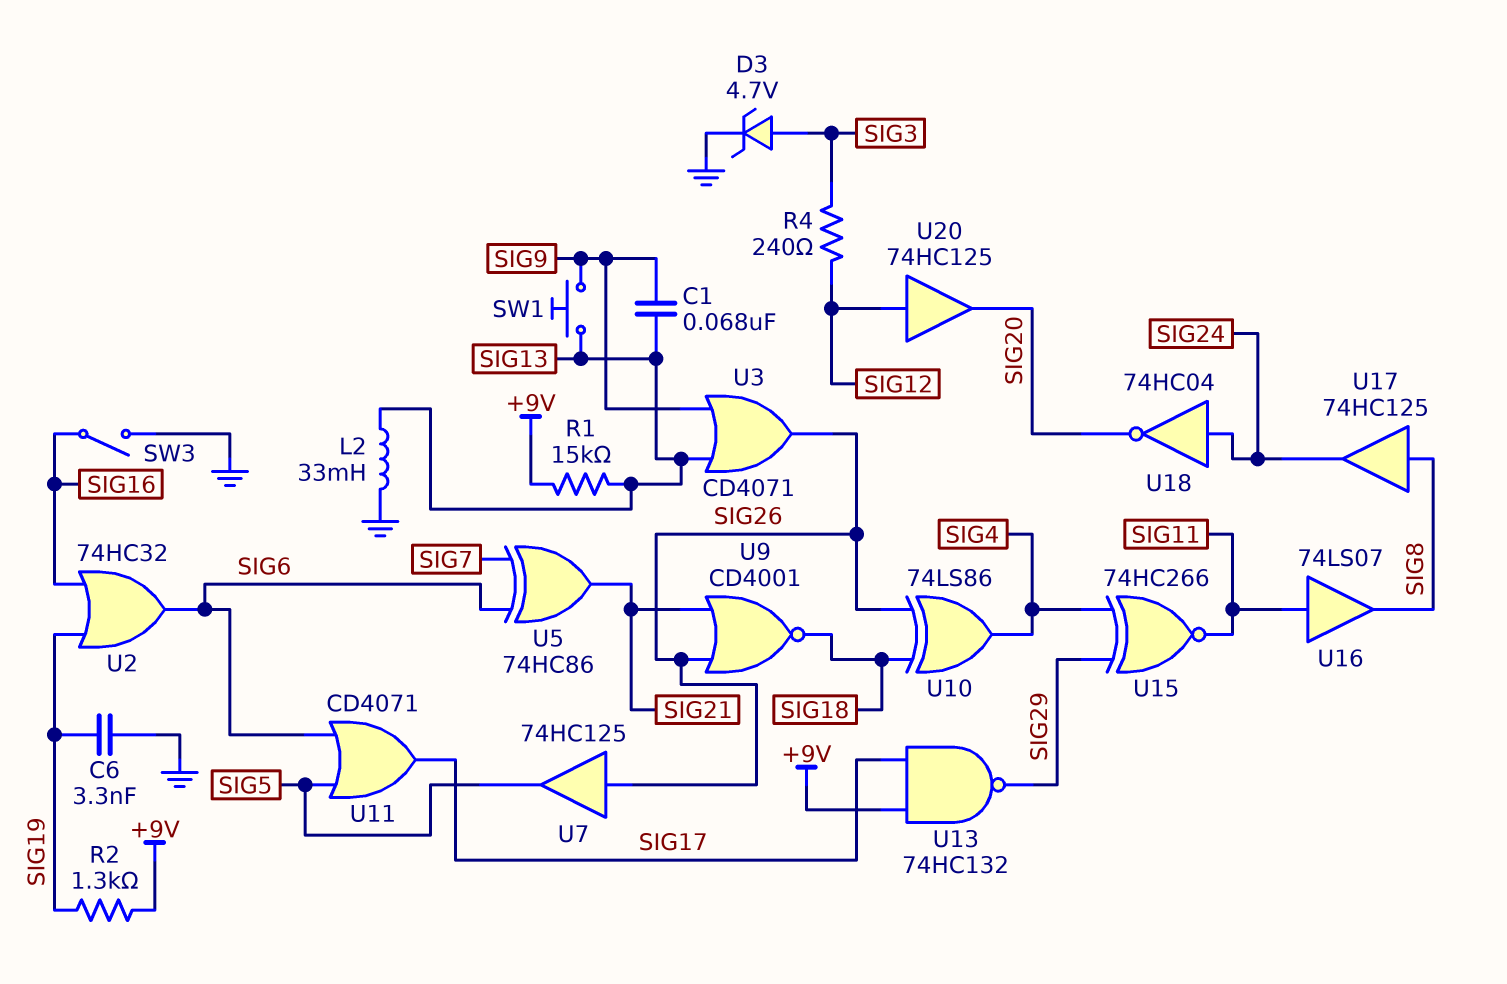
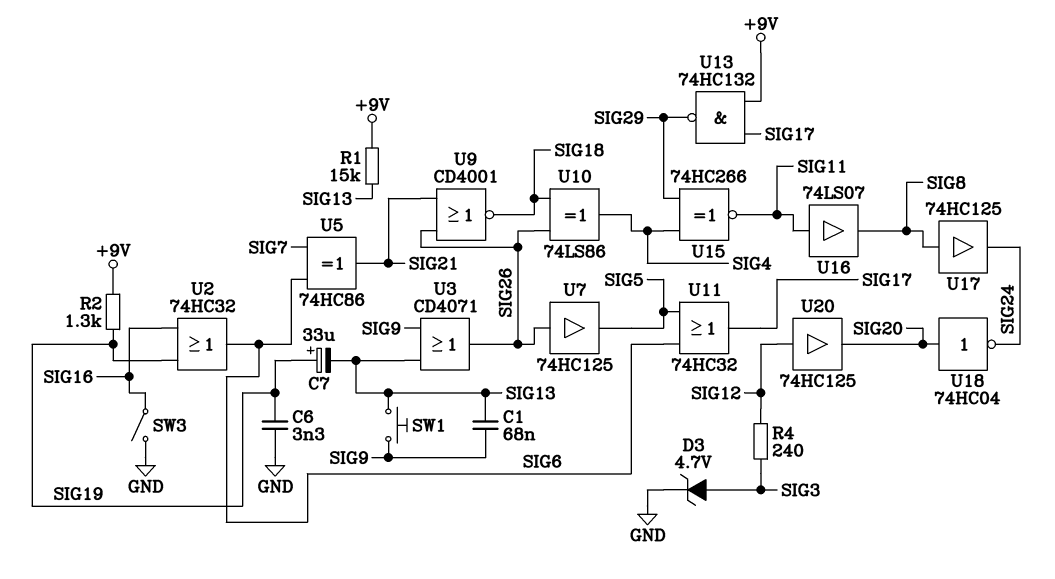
C7: none -> 33uF (plus SIG19, minus SIG13)
L2: 33mH (GND, SIG13) -> none
U11: OR CD4071 (in SIG5, in SIG6, out SIG17) -> OR 74HC32 (in SIG5, in SIG6, out SIG17)
U18: NOT 74HC04 (in SIG24, out SIG20) -> NOT 74HC04 (in SIG20, out SIG24)

